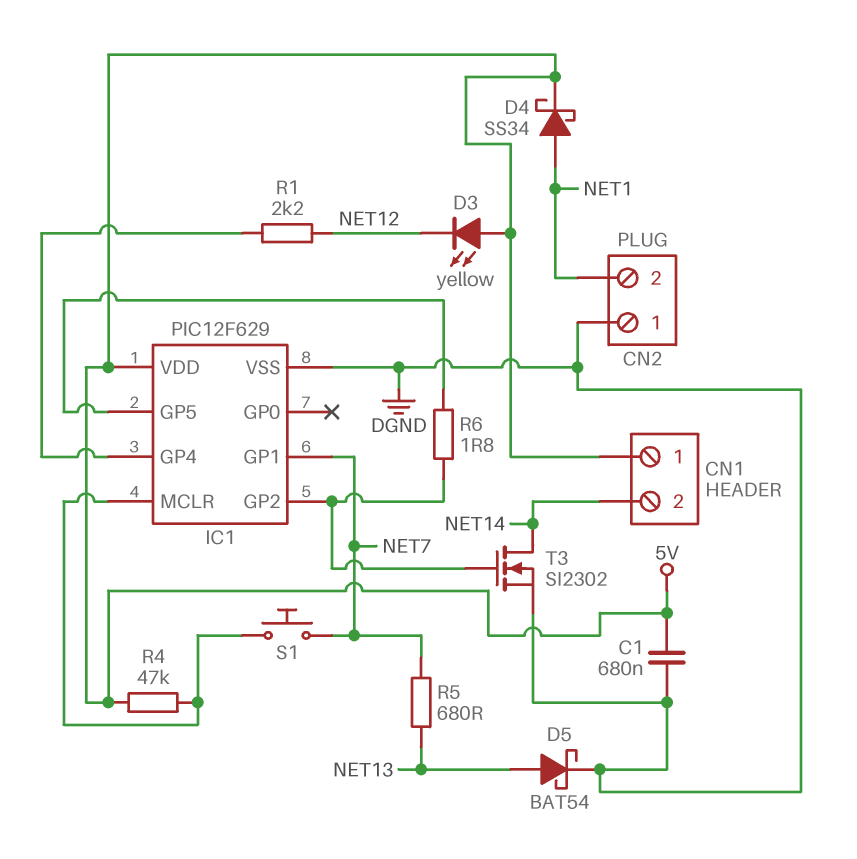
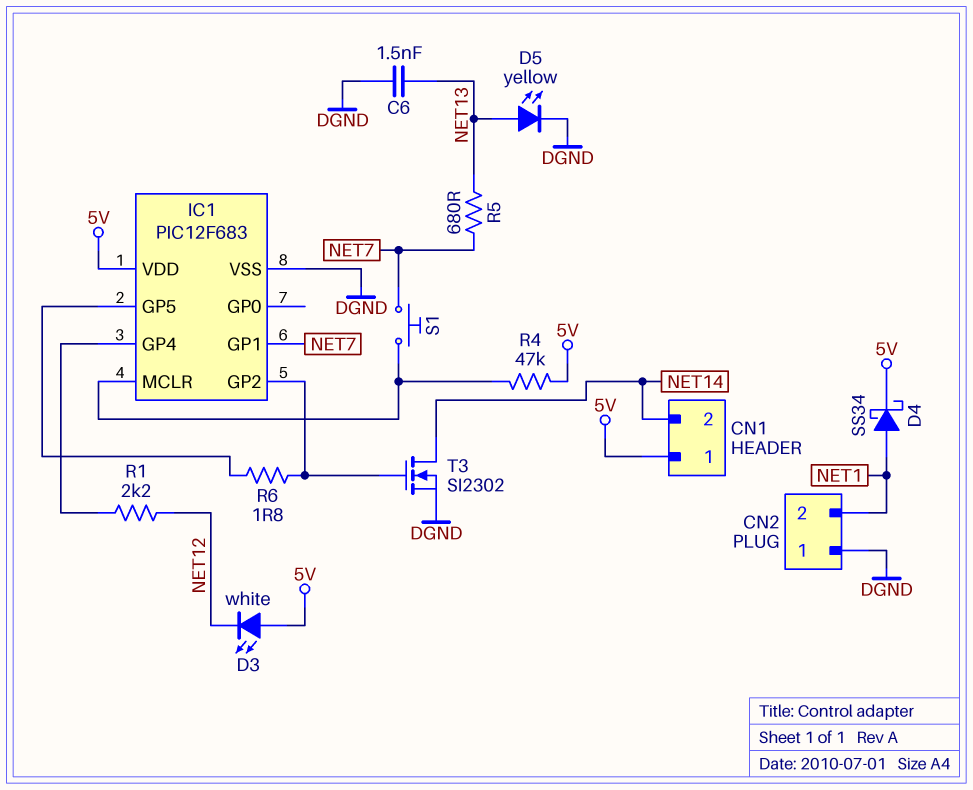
C1: 680nF (5V, DGND) -> none
C6: none -> 1.5nF (DGND, NET13)
D3: LED yellow (A 5V, K NET12) -> LED white (A 5V, K NET12)
D5: schottky BAT54 (A NET13, K DGND) -> LED yellow (A NET13, K DGND)
IC1: PIC12F629 -> PIC12F683

